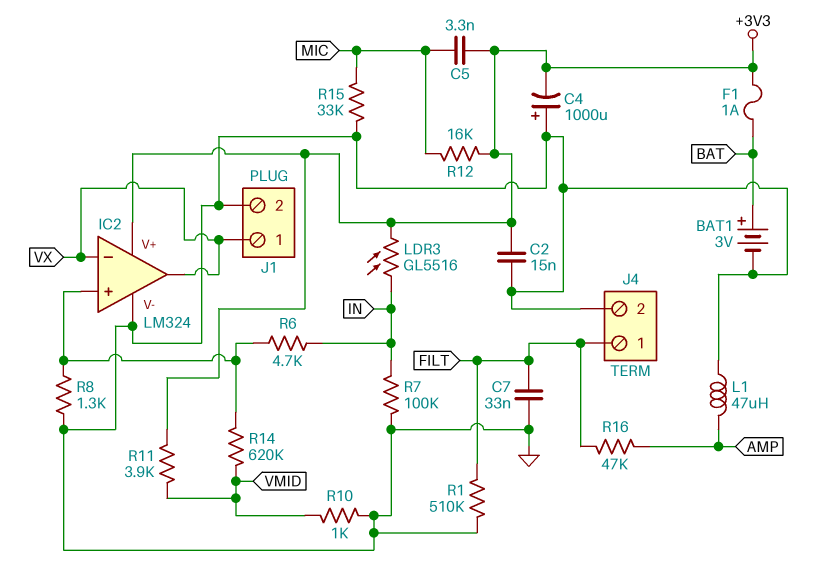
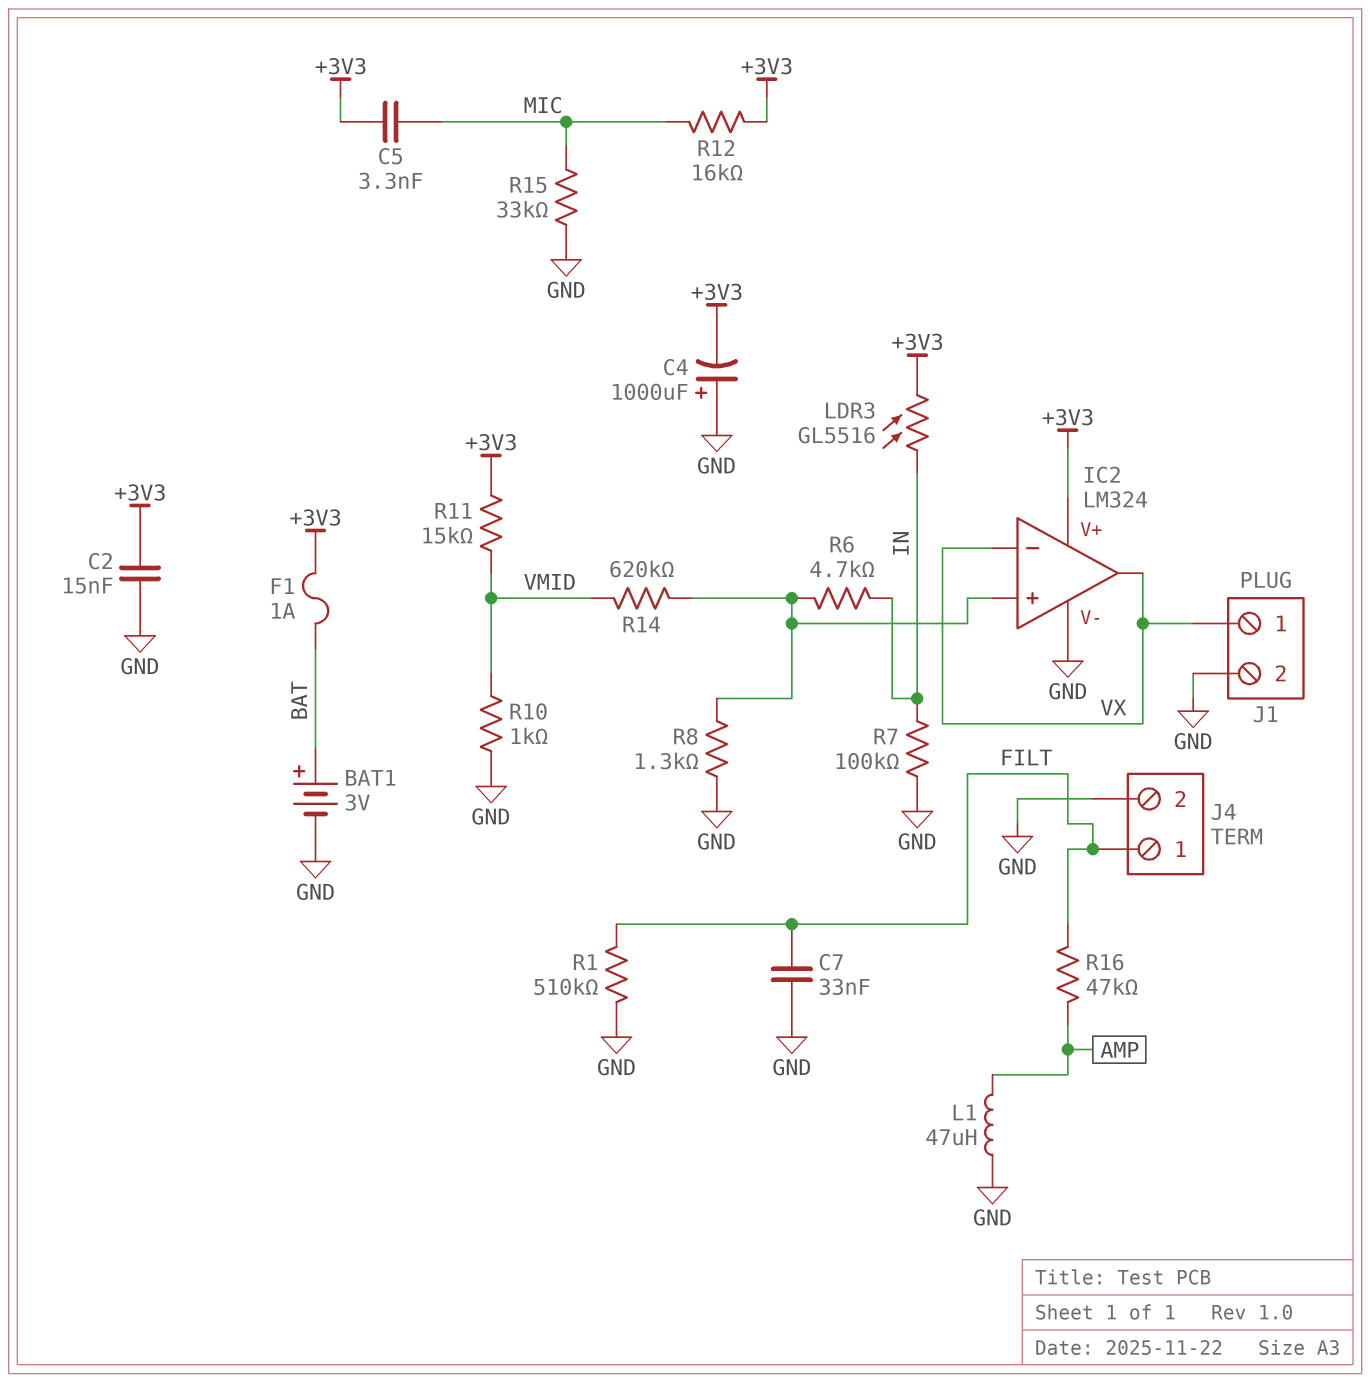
R11: 3.9k (+3V3, VMID) -> 15k (+3V3, VMID)

